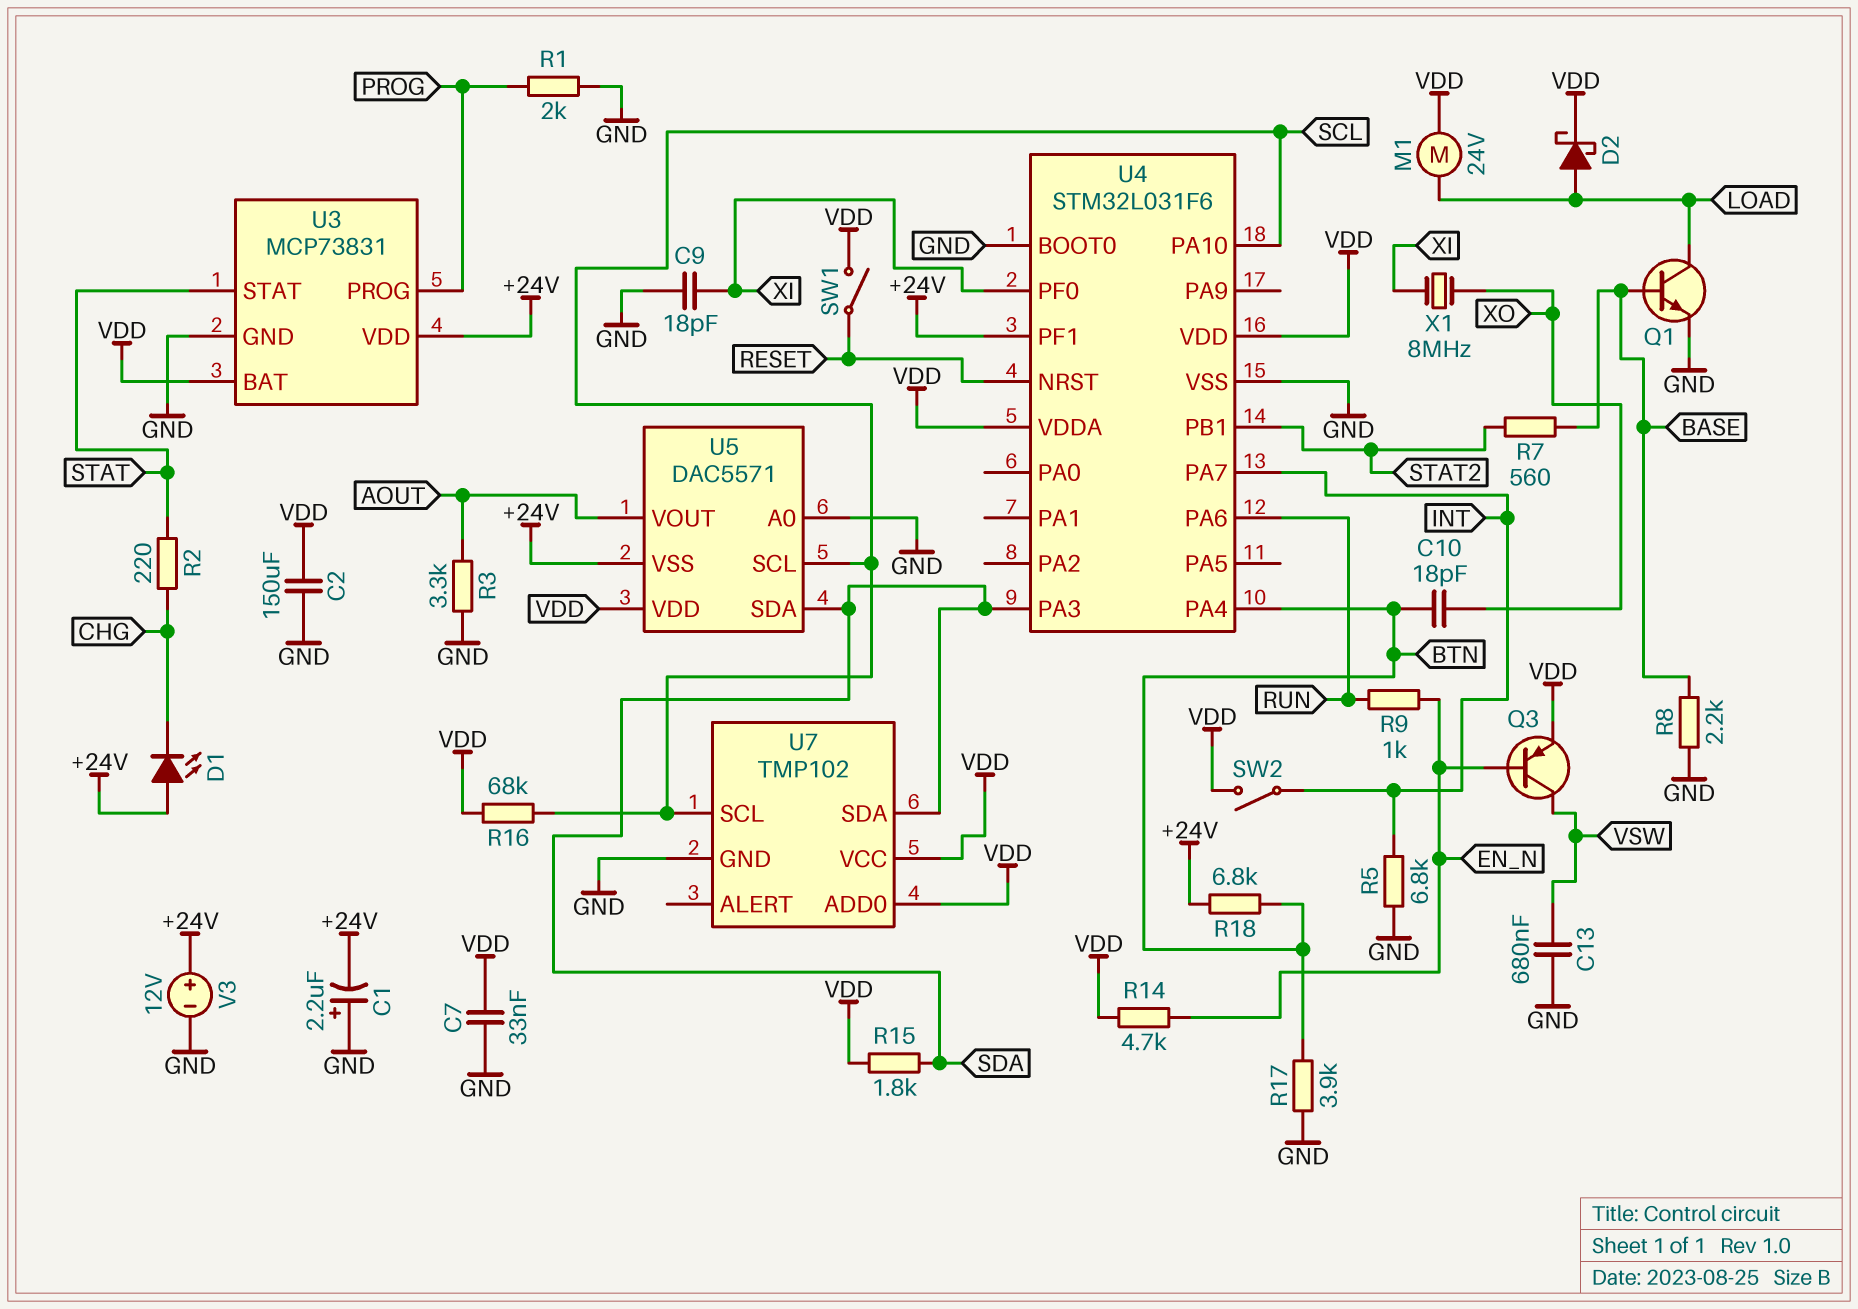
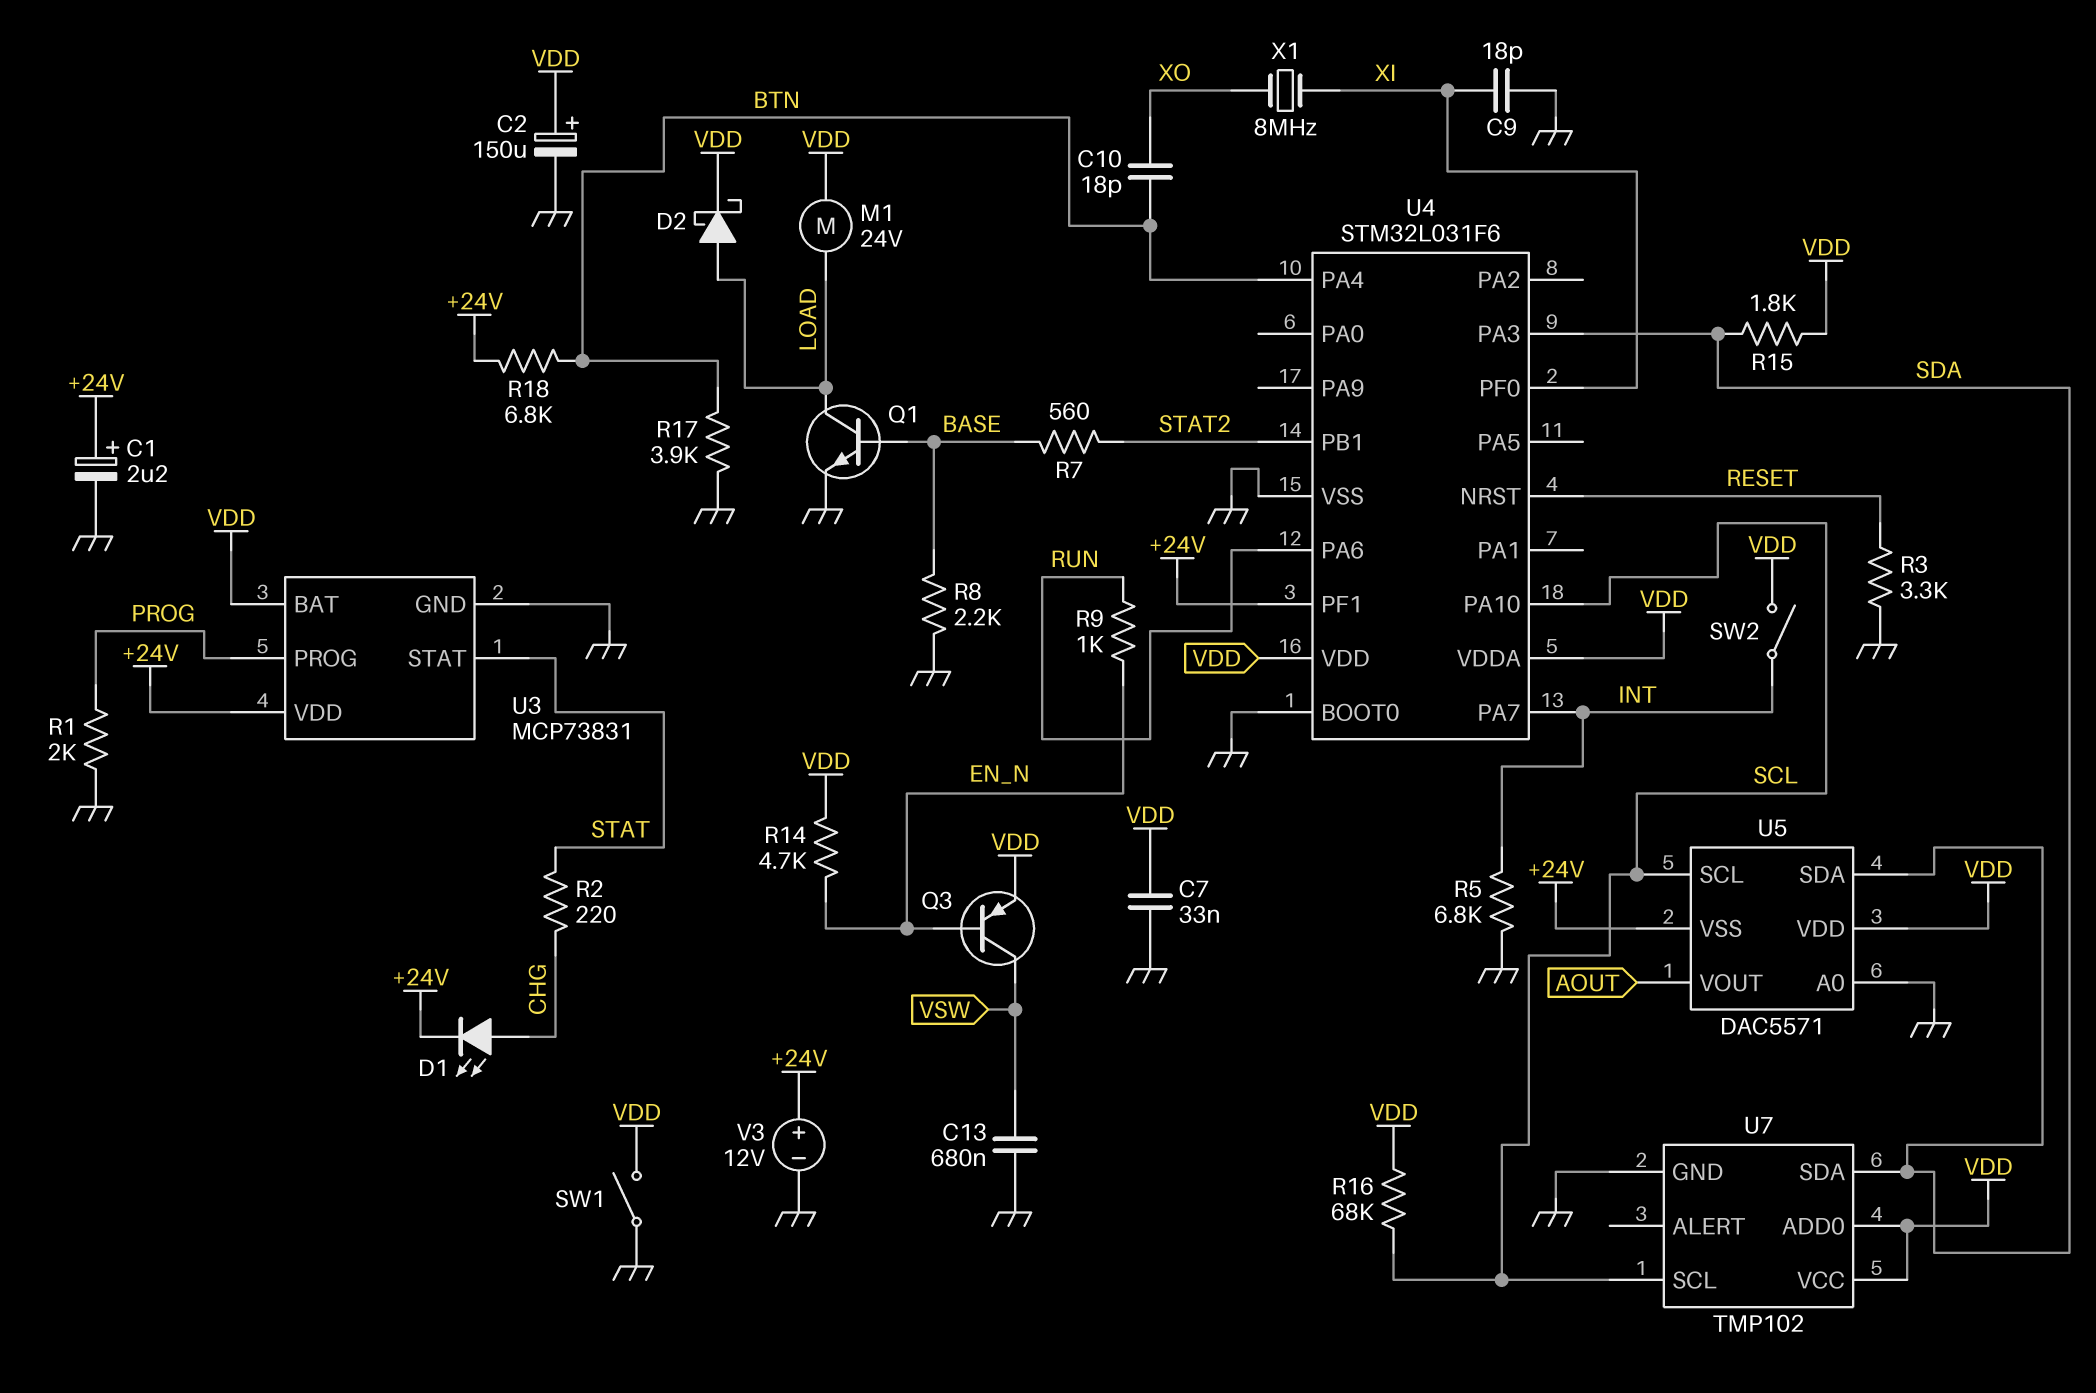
C1: 2.2uF (plus GND, minus +24V) -> 2.2uF (plus +24V, minus GND)
C2: 150uF (GND, VDD) -> 150uF (plus VDD, minus GND)
D1: LED (A +24V, K CHG) -> LED (A CHG, K +24V)
R3: 3.3k (AOUT, GND) -> 3.3k (GND, RESET)
SW1: switch (RESET, VDD) -> switch (GND, VDD)

